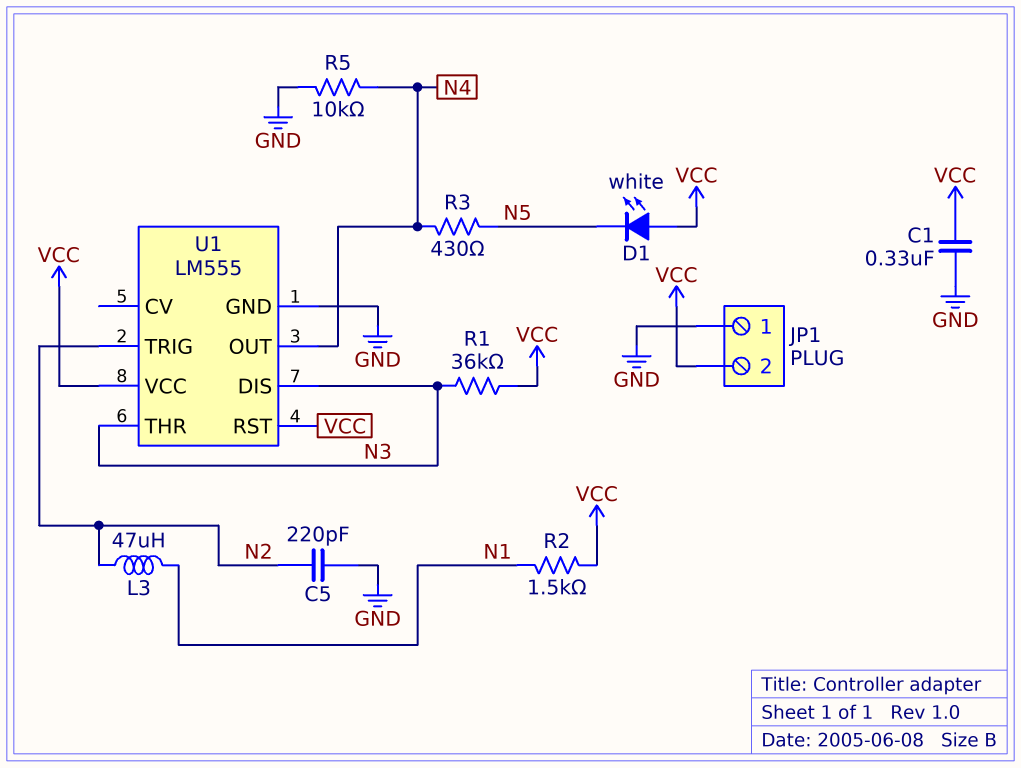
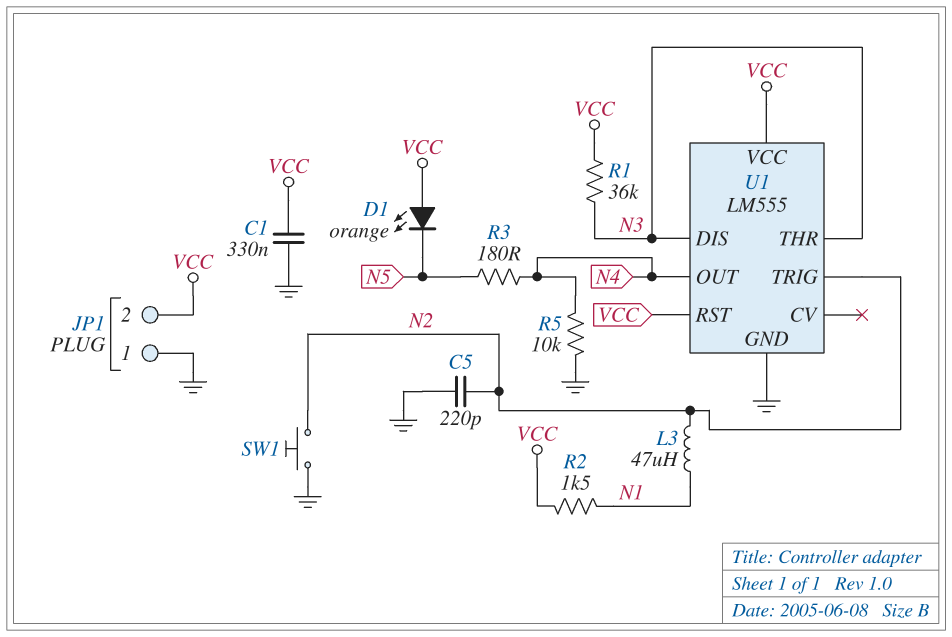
D1: LED white (A VCC, K N5) -> LED orange (A VCC, K N5)
R3: 430 (N4, N5) -> 180 (N4, N5)
SW1: none -> button (GND, N2)

